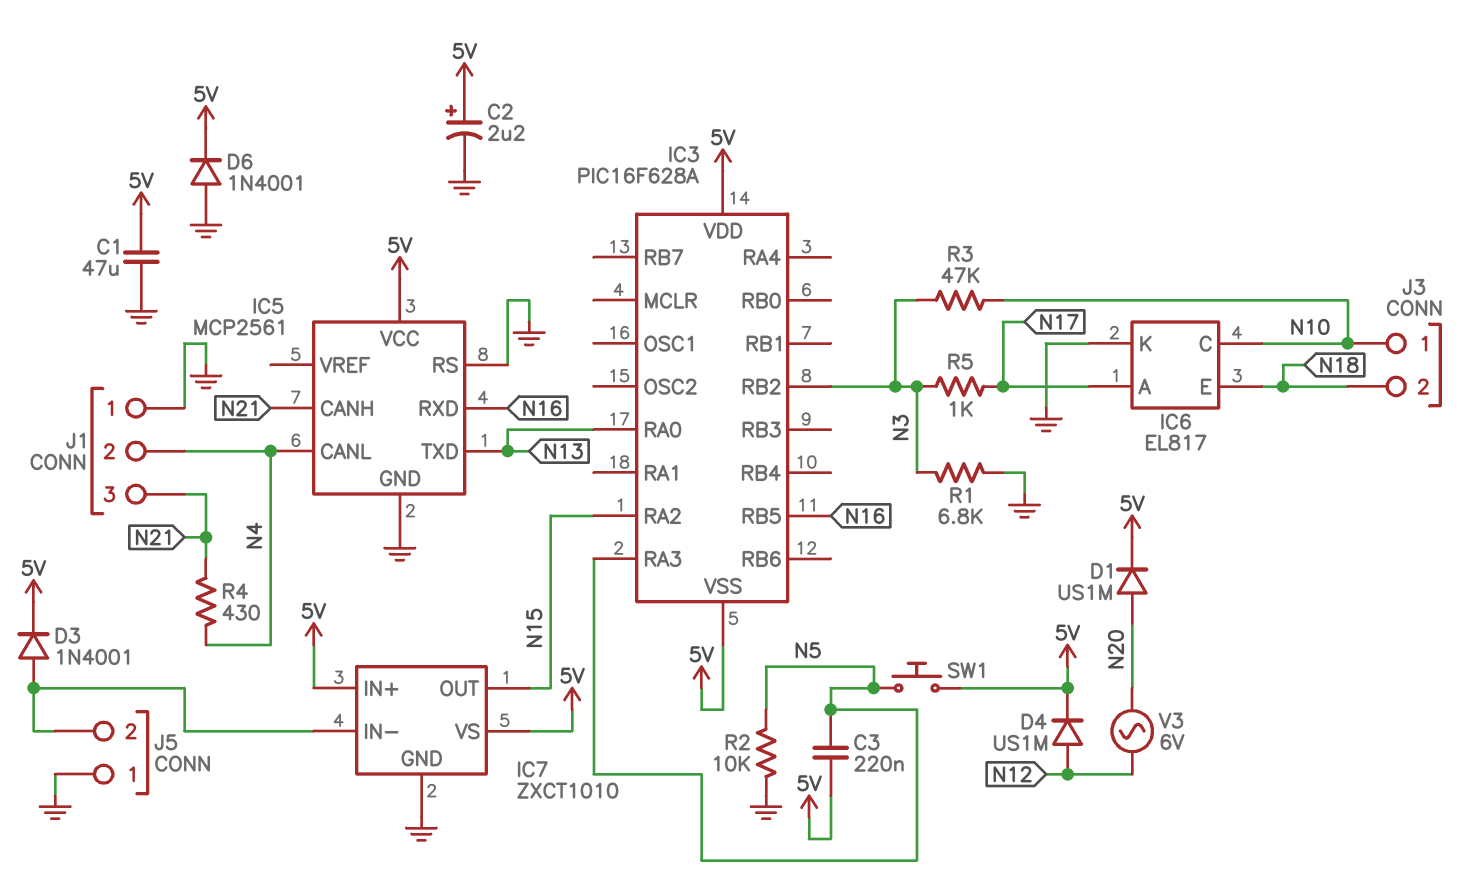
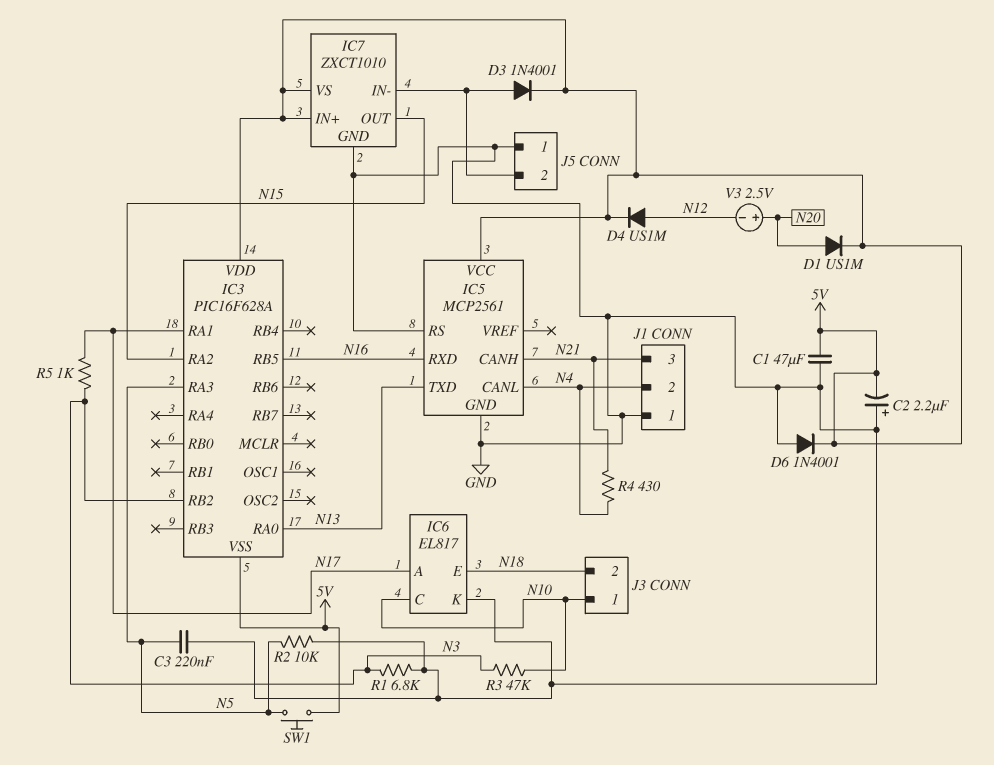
C2: 2.2uF (plus 5V, minus GND) -> 2.2uF (plus GND, minus 5V)
C3: 220nF (5V, N5) -> 220nF (GND, N5)
IC3 pin RA1: none -> N17
V3: AC 6V (N12, N20) -> 2.5V (plus N20, minus N12)

